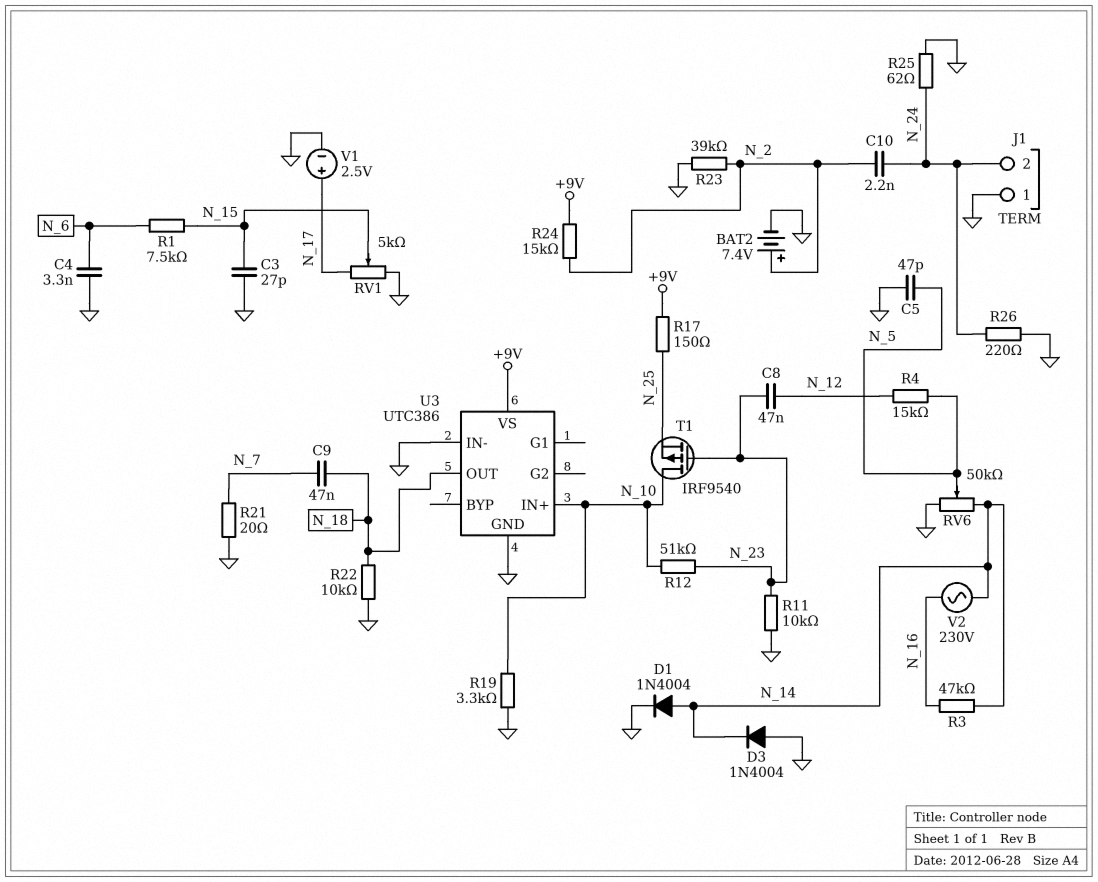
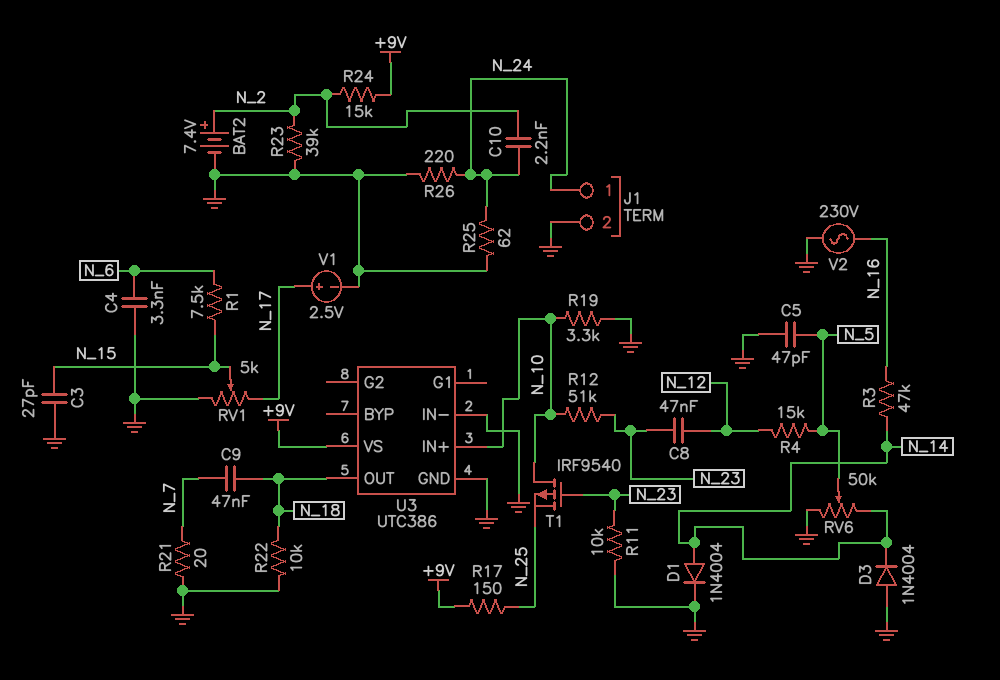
J1 pin 1: GND -> N_24
J1 pin 2: N_24 -> GND
V2: AC 230V (N_14, N_16) -> AC 230V (GND, N_16)

